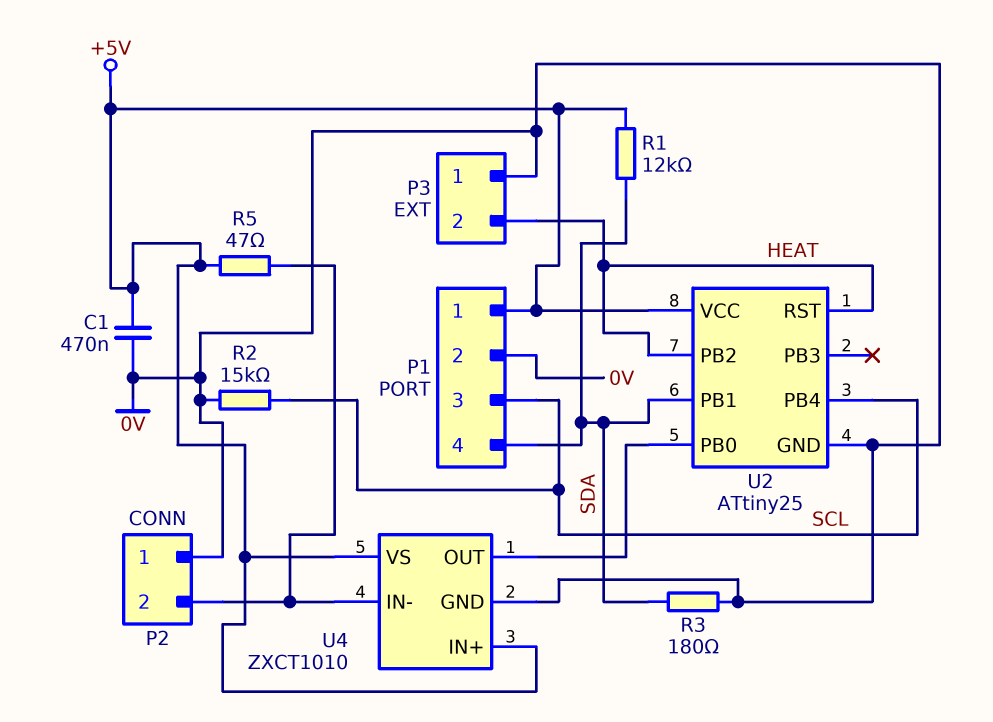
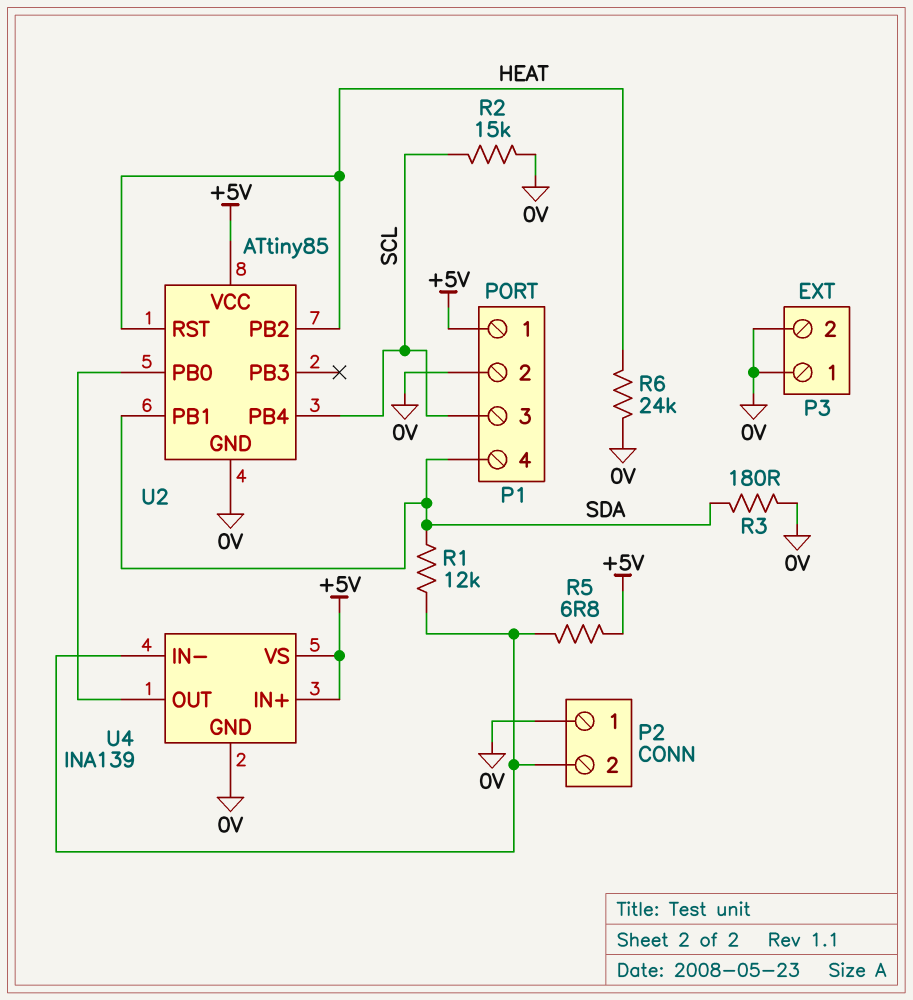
C1: 470nF (+5V, 0V) -> none
P3 pin 2: HEAT -> 0V
R1: 12k (+5V, SDA) -> 12k (P2/2, SDA)
R5: 47 (+5V, P2/2) -> 6.8 (+5V, P2/2)
R6: none -> 24k (0V, HEAT)
U2: ATtiny25 -> ATtiny85
U4: ZXCT1010 -> INA139

